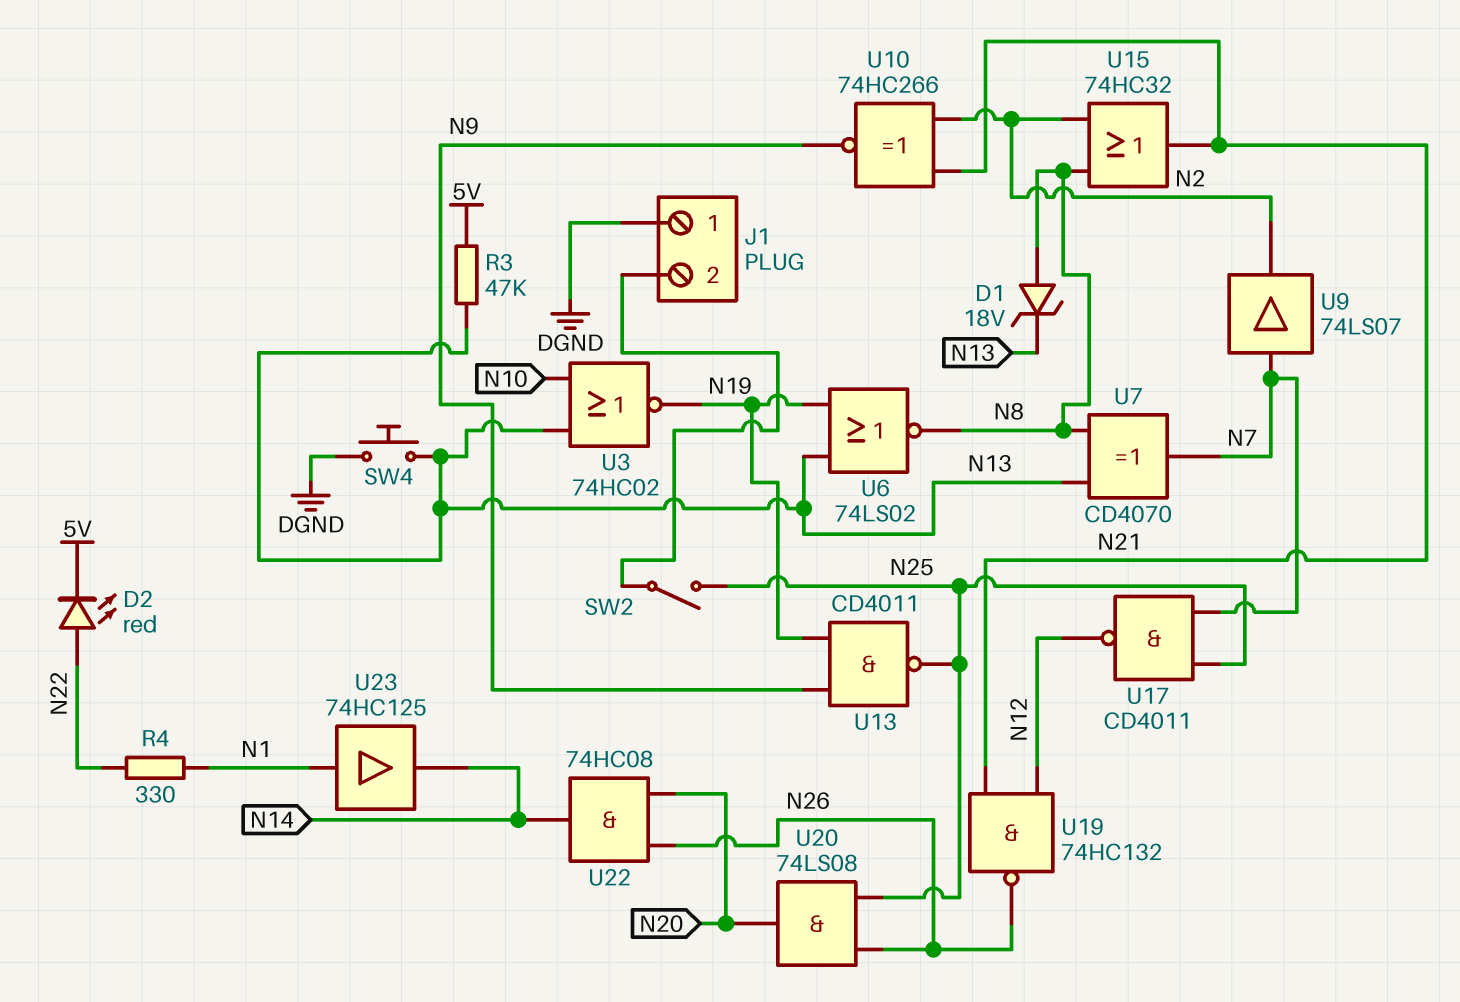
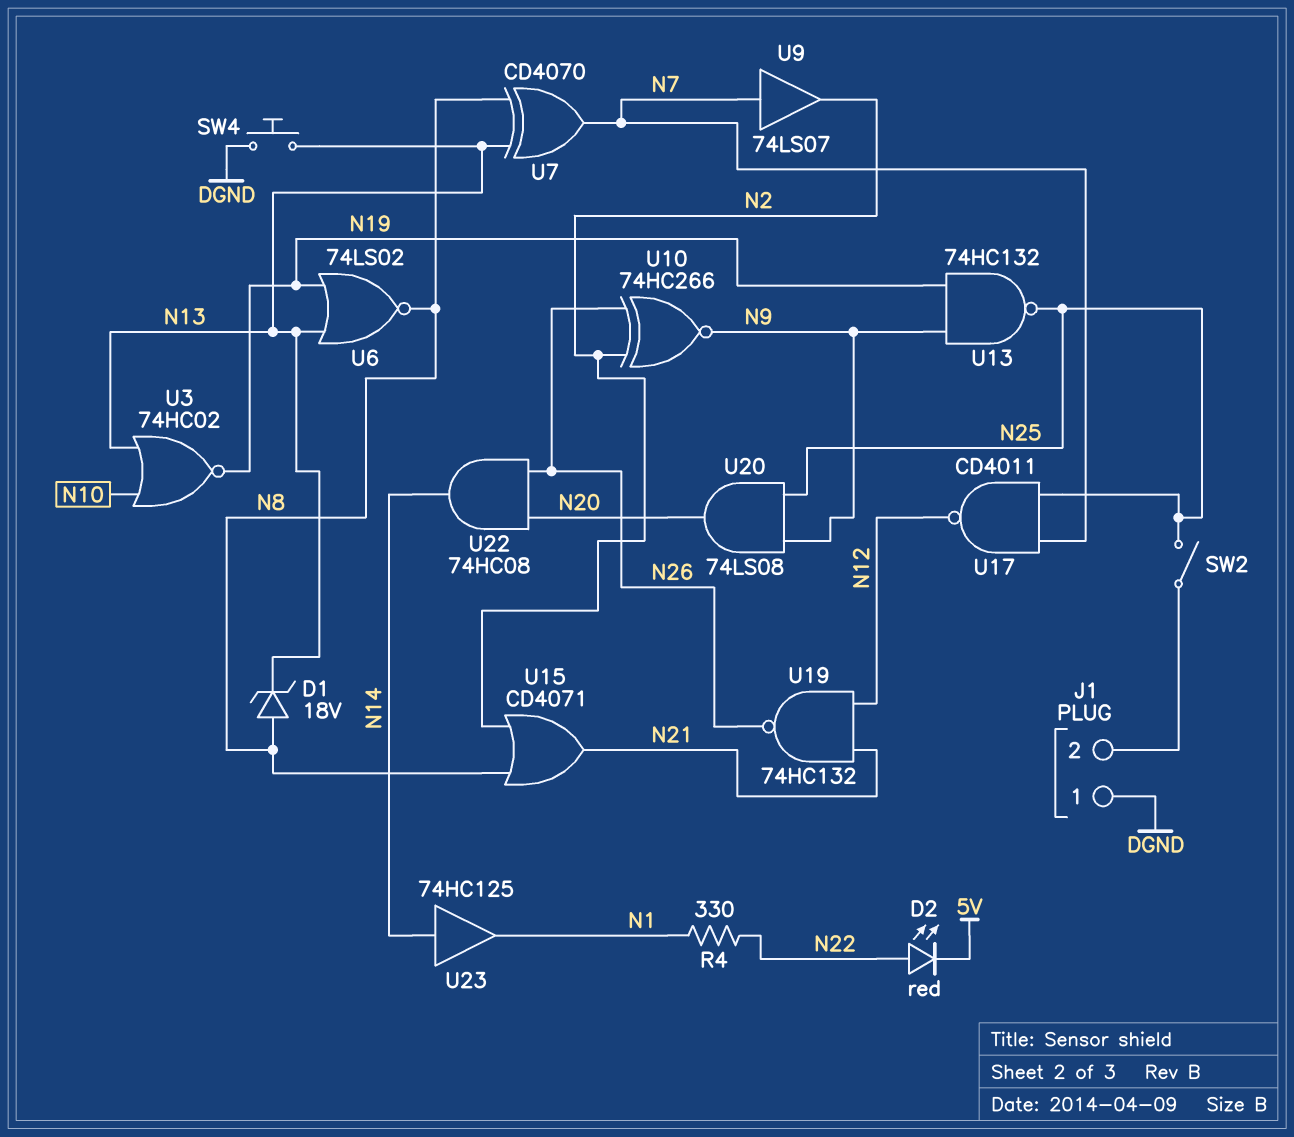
R3: 47k (5V, N13) -> none
U10: XNOR 74HC266 (in N2, in N21, out N9) -> XNOR 74HC266 (in N2, in N26, out N9)
U13: NAND CD4011 (in N9, in N19, out N25) -> NAND 74HC132 (in N9, in N19, out N25)
U15: OR 74HC32 (in N2, in N8, out N21) -> OR CD4071 (in N2, in N8, out N21)
U20: AND 74LS08 (in N25, in N26, out N20) -> AND 74LS08 (in N9, in N25, out N20)
U23: buffer 74HC125 (in N1, out N14) -> buffer 74HC125 (in N14, out N1)

